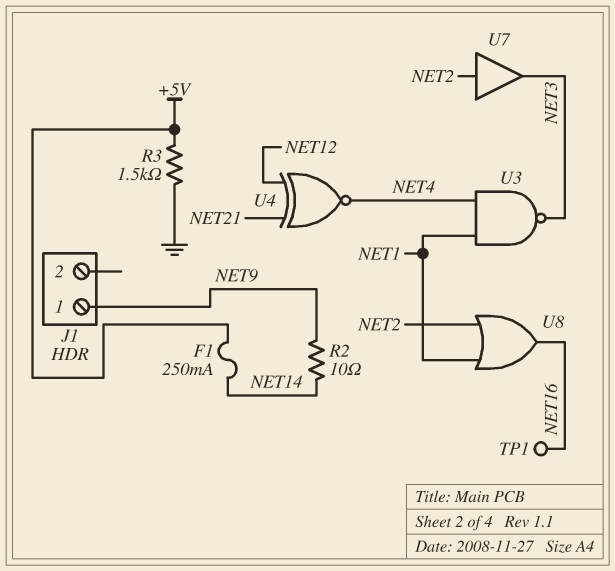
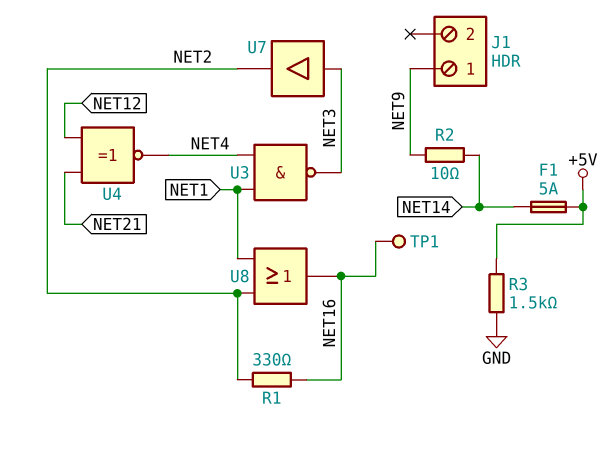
F1: 250mA (+5V, NET14) -> 5A (+5V, NET14)
R1: none -> 330 (NET2, NET16)
U7: buffer (in NET2, out NET3) -> buffer (in NET3, out NET2)

